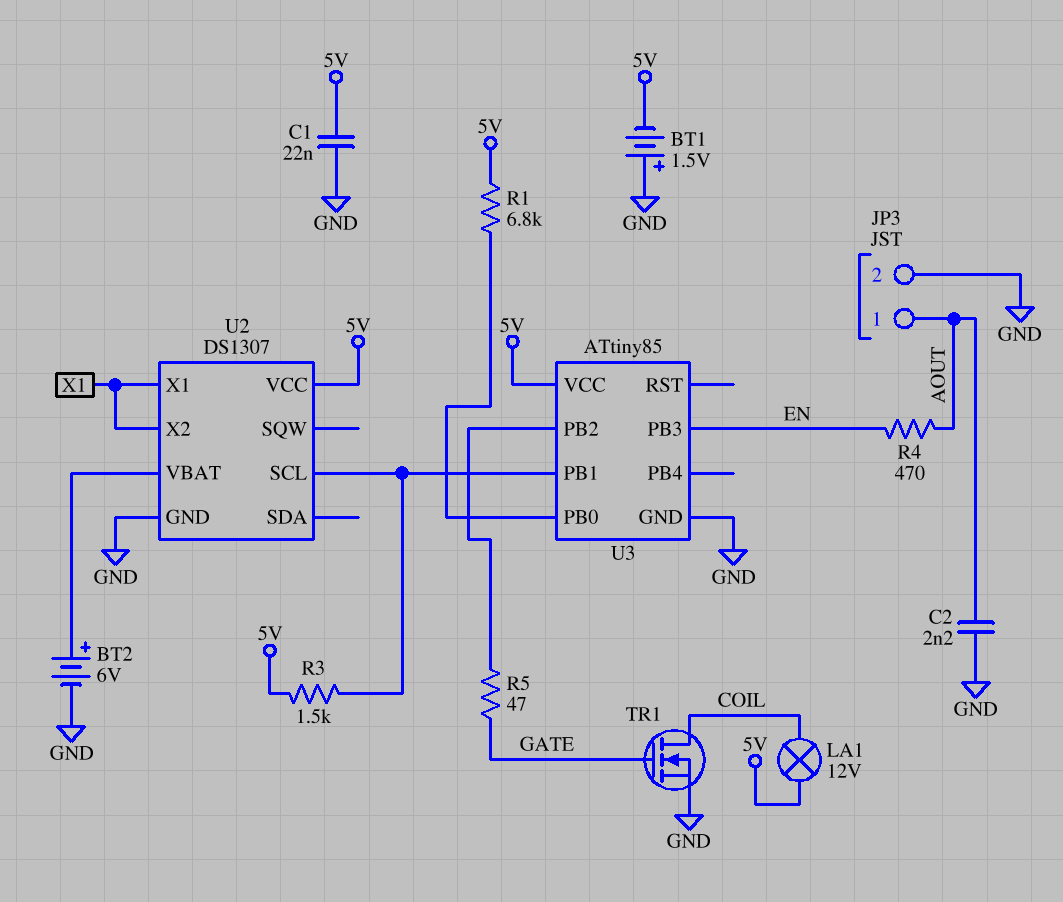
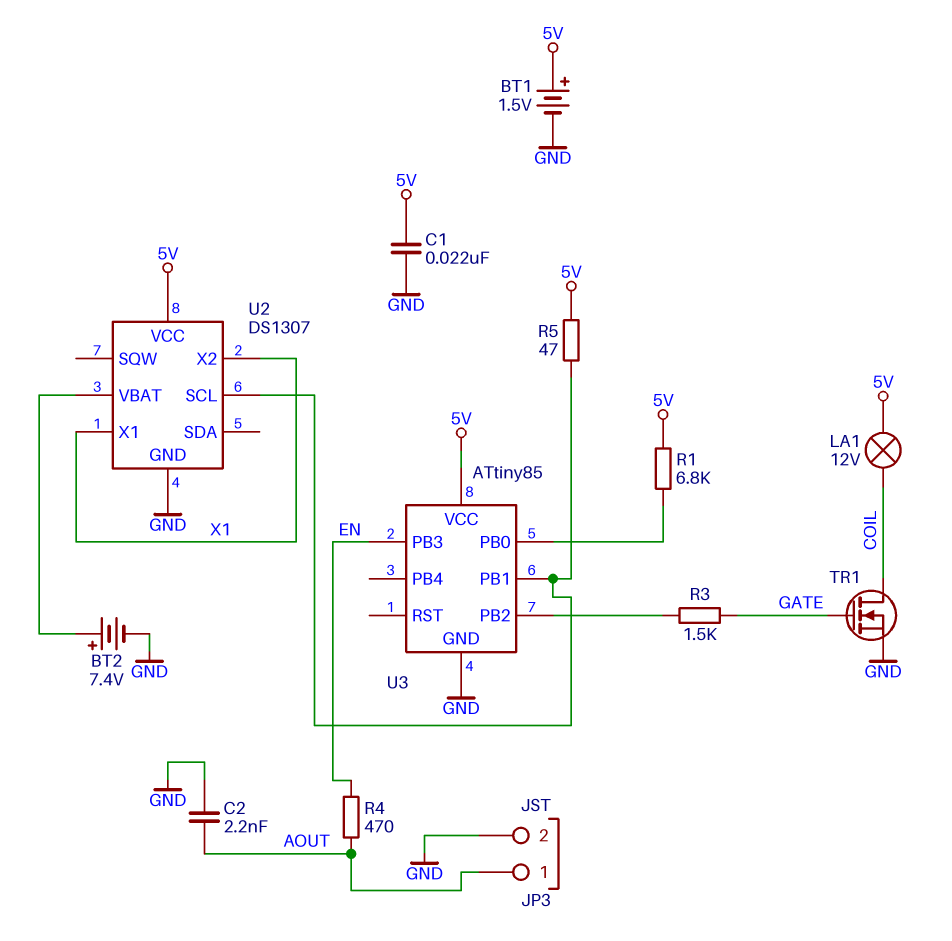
BT1: 1.5V (plus GND, minus 5V) -> 1.5V (plus 5V, minus GND)
BT2: 6V (plus U2/VBAT, minus GND) -> 7.4V (plus U2/VBAT, minus GND)
R3: 1.5k (5V, U2/SCL) -> 1.5k (GATE, U3/PB2)
R5: 47 (GATE, U3/PB2) -> 47 (5V, U2/SCL)

